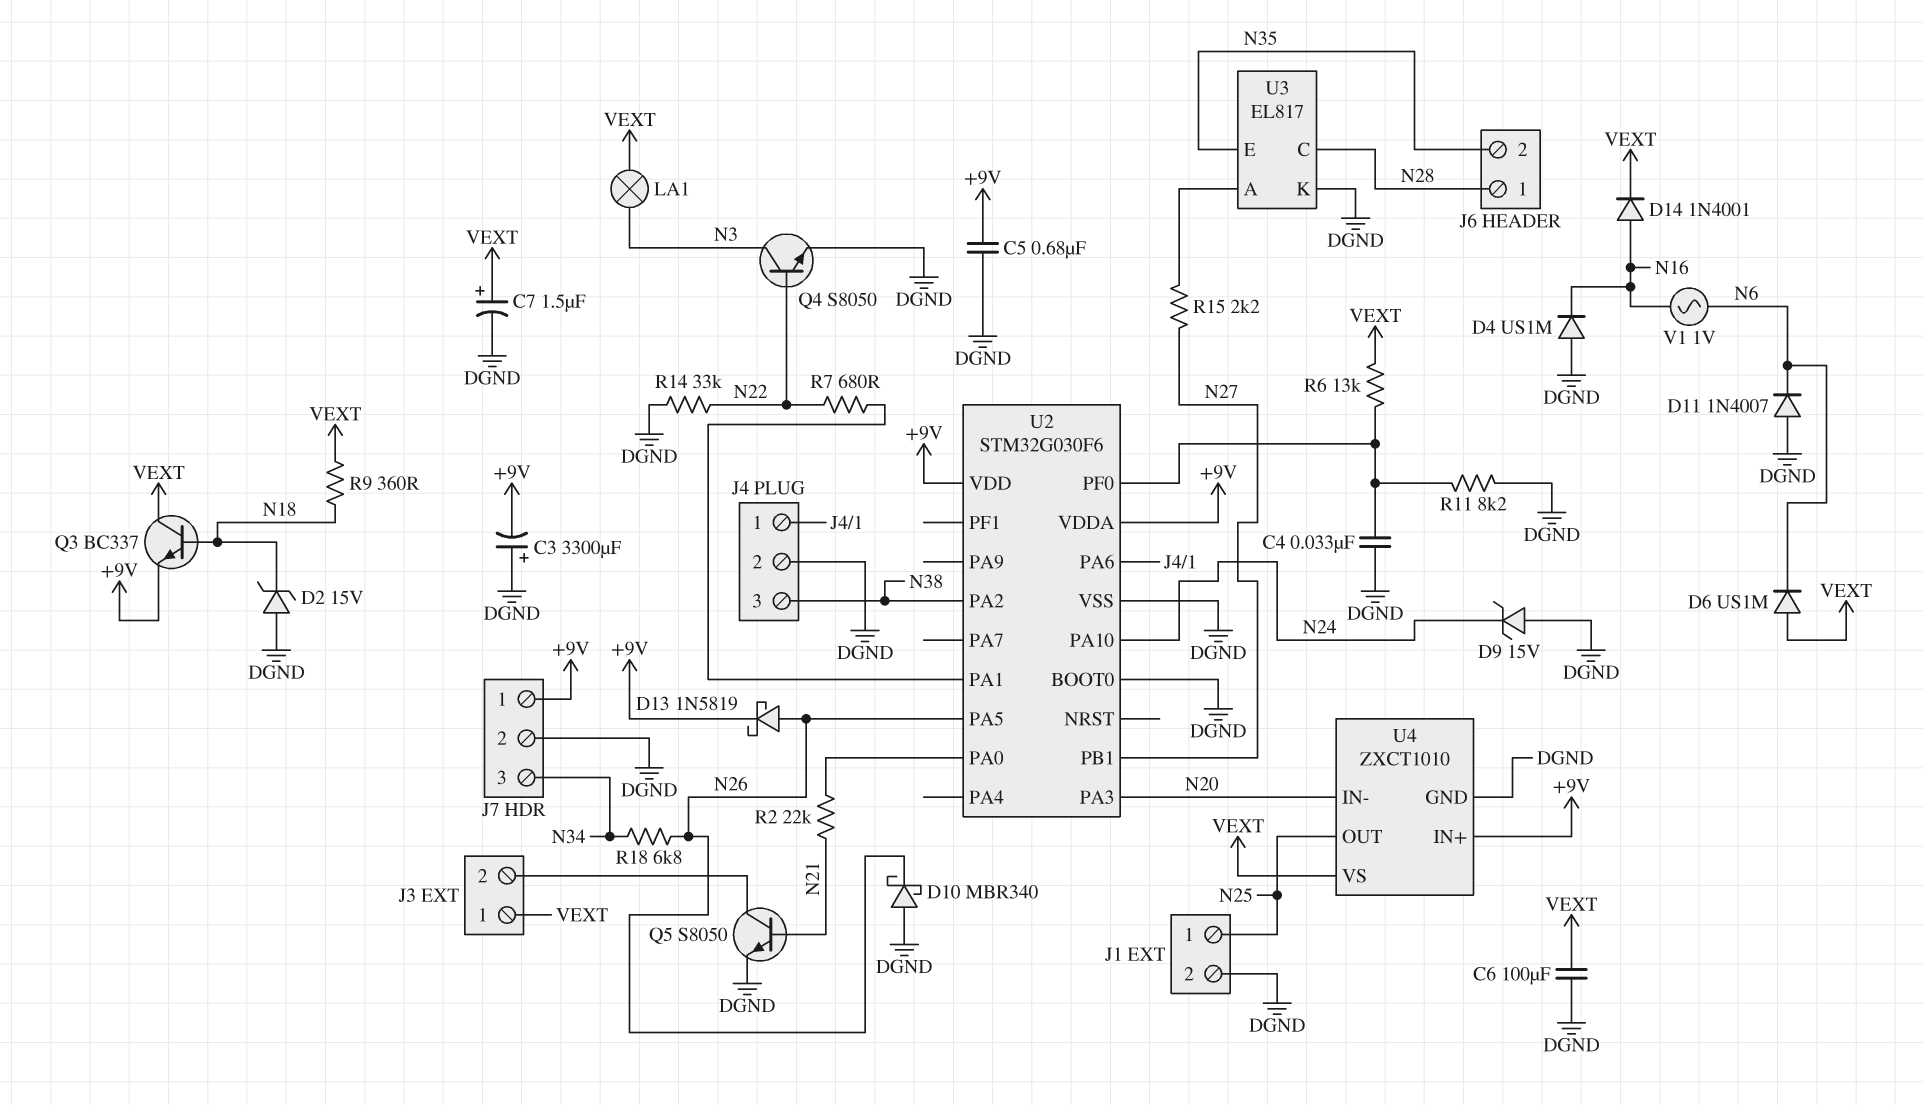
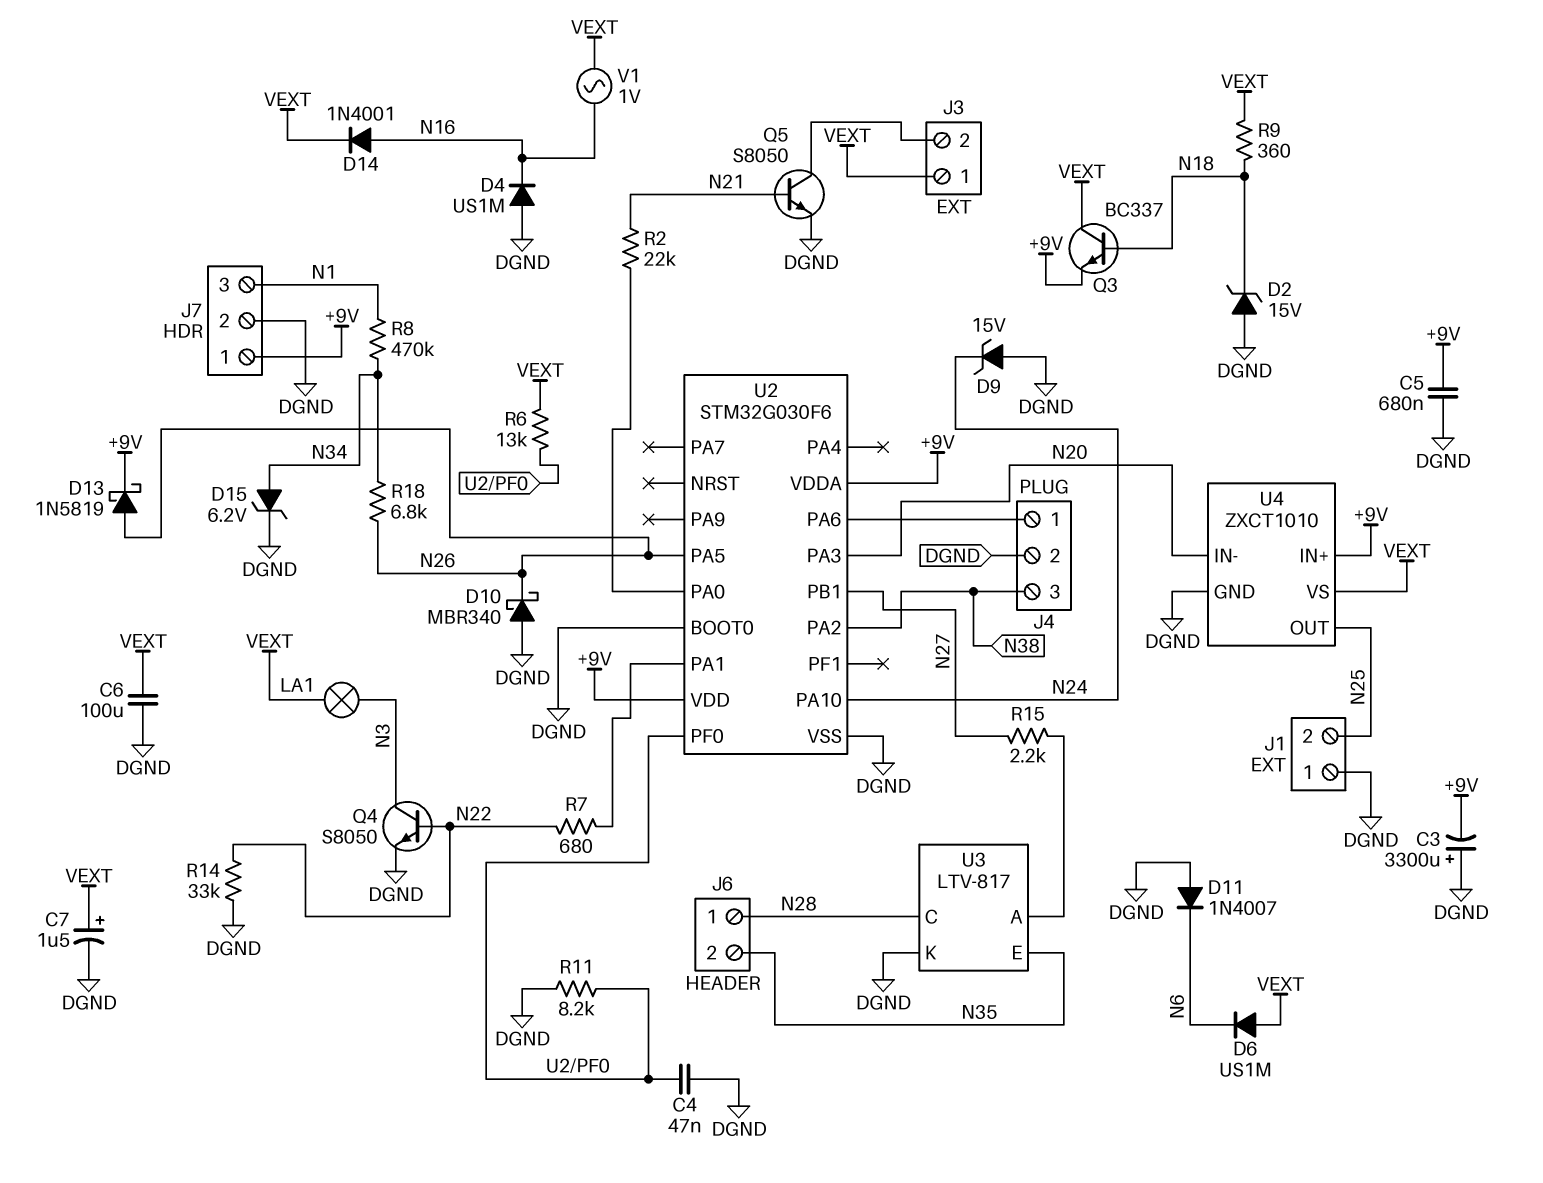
C4: 33nF (DGND, U2/PF0) -> 47nF (DGND, U2/PF0)
D15: none -> zener 6.2V (A N34, K DGND)
J1 pin 1: N25 -> DGND
J1 pin 2: DGND -> N25
J7 pin 3: N34 -> N1
R8: none -> 470k (N1, N34)
U3: EL817 -> LTV-817
V1: AC 1V (N6, N16) -> AC 1V (N16, VEXT)

